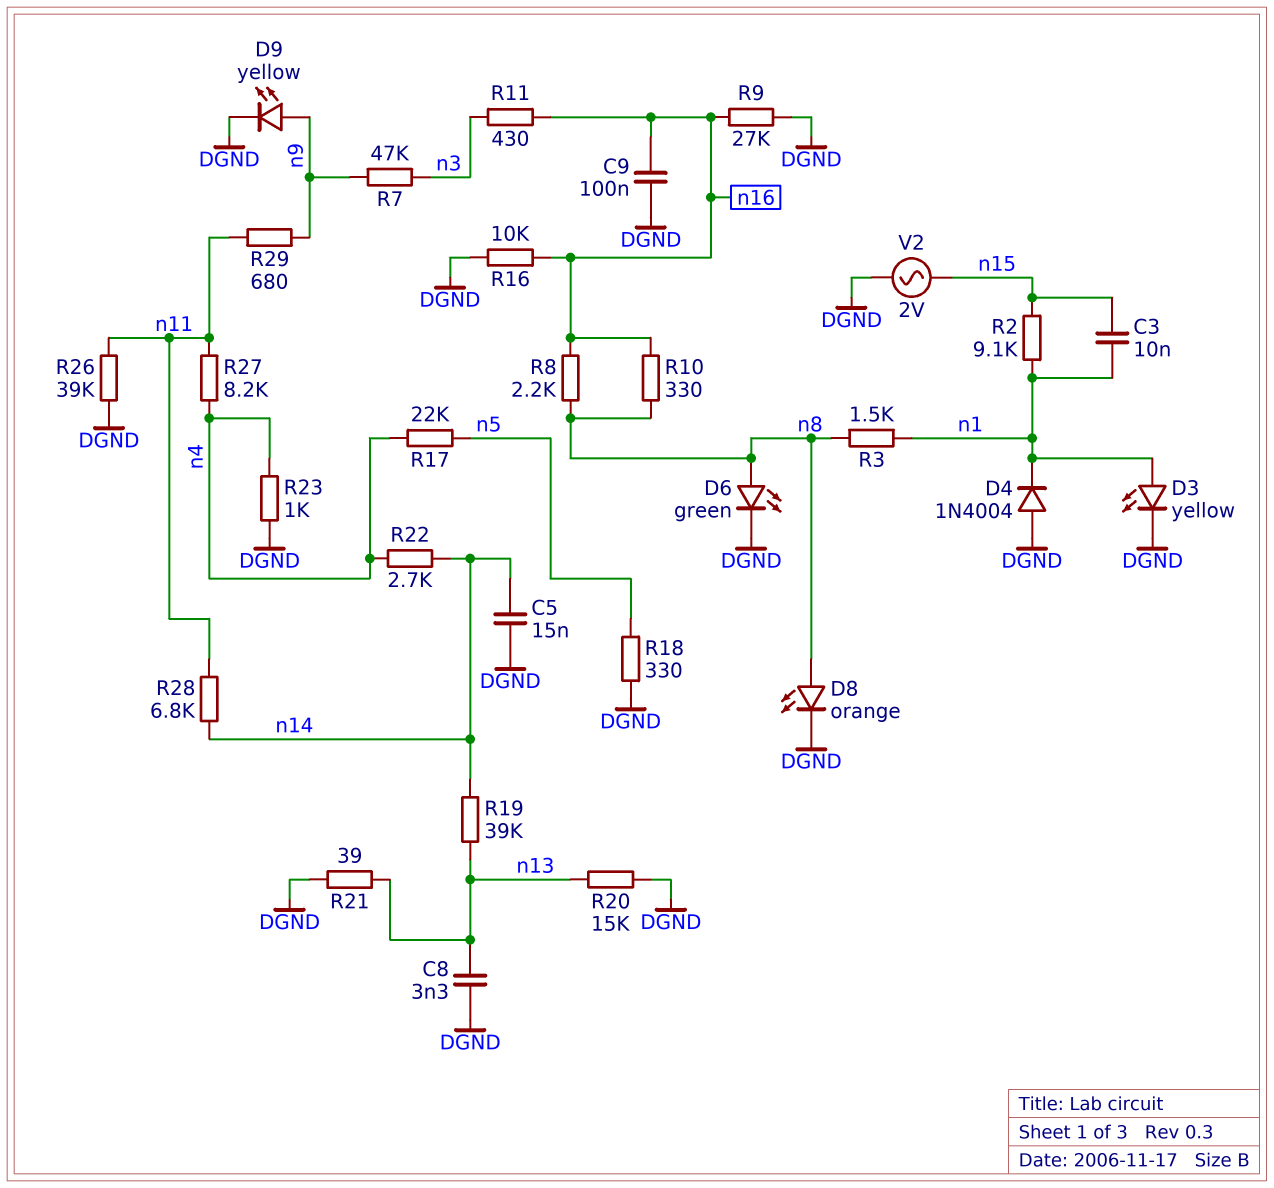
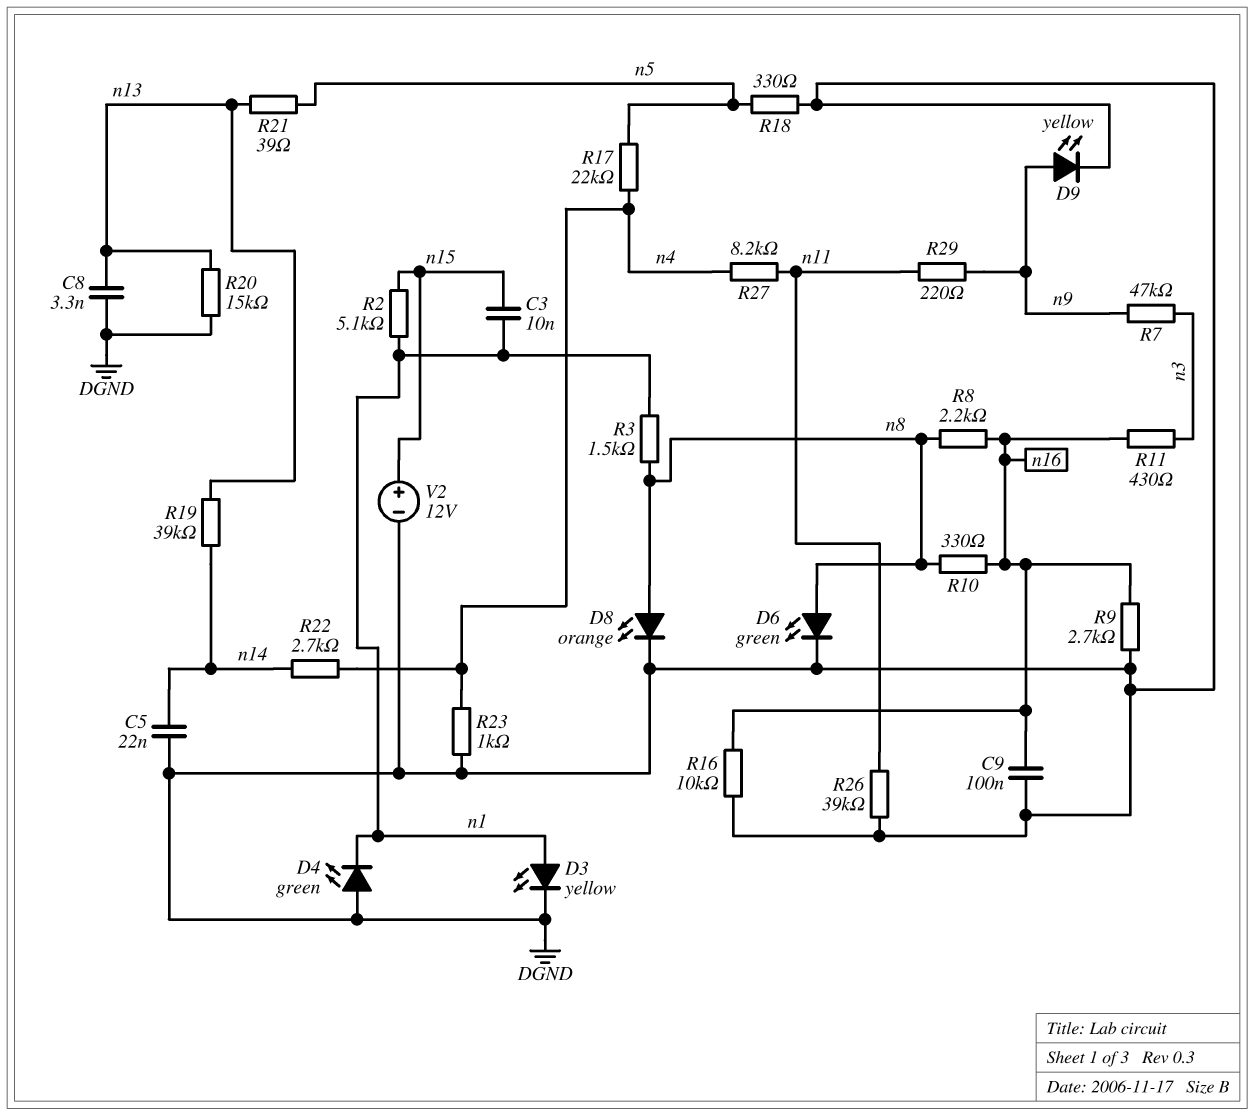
C5: 15nF (DGND, n14) -> 22nF (DGND, n14)
D4: diode 1N4004 (A DGND, K n1) -> LED green (A DGND, K n1)
R2: 9.1k (n1, n15) -> 5.1k (n1, n15)
R9: 27k (DGND, n16) -> 2.7k (DGND, n16)
R21: 39 (DGND, n13) -> 39 (n5, n13)
R28: 6.8k (n11, n14) -> none
R29: 680 (n9, n11) -> 220 (n9, n11)
V2: AC 2V (DGND, n15) -> 12V (plus n15, minus DGND)

